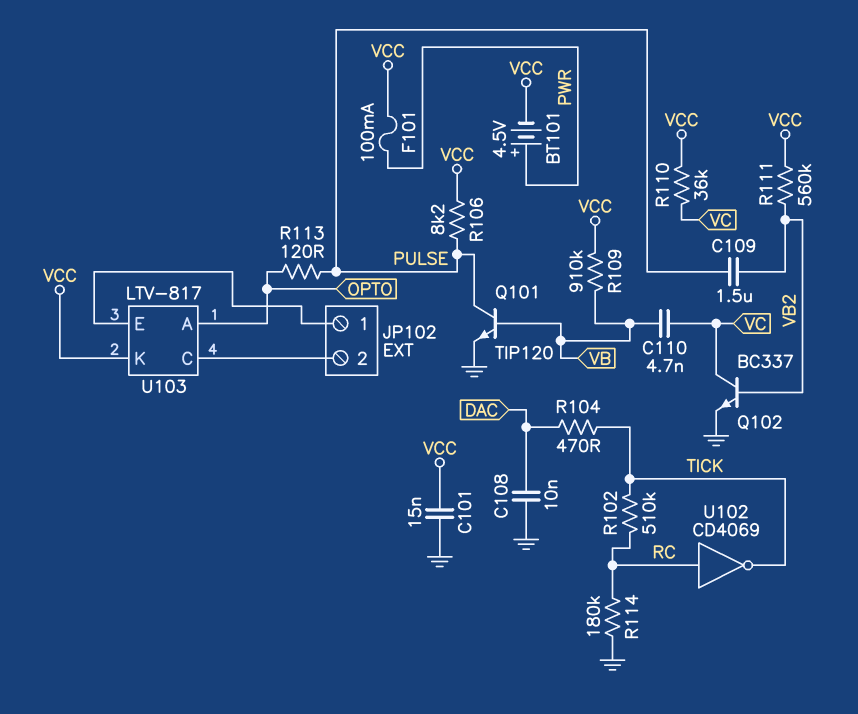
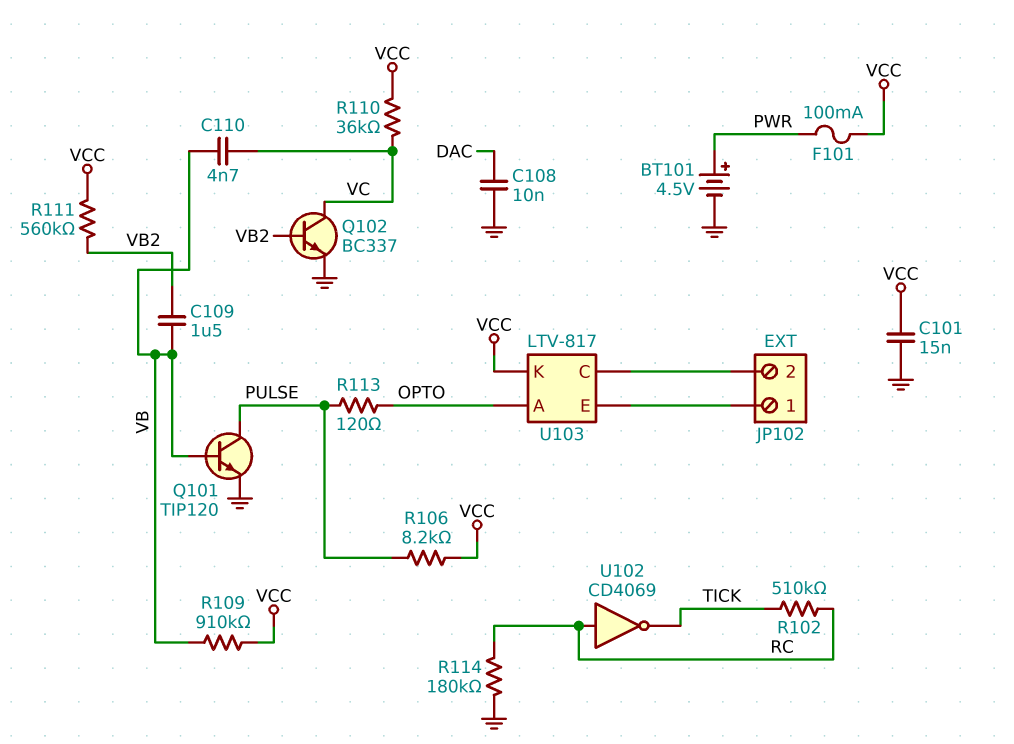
BT101: 4.5V (plus PWR, minus VCC) -> 4.5V (plus PWR, minus GND)
C109: 1.5uF (PULSE, VB2) -> 1.5uF (VB, VB2)
R104: 470 (DAC, TICK) -> none

